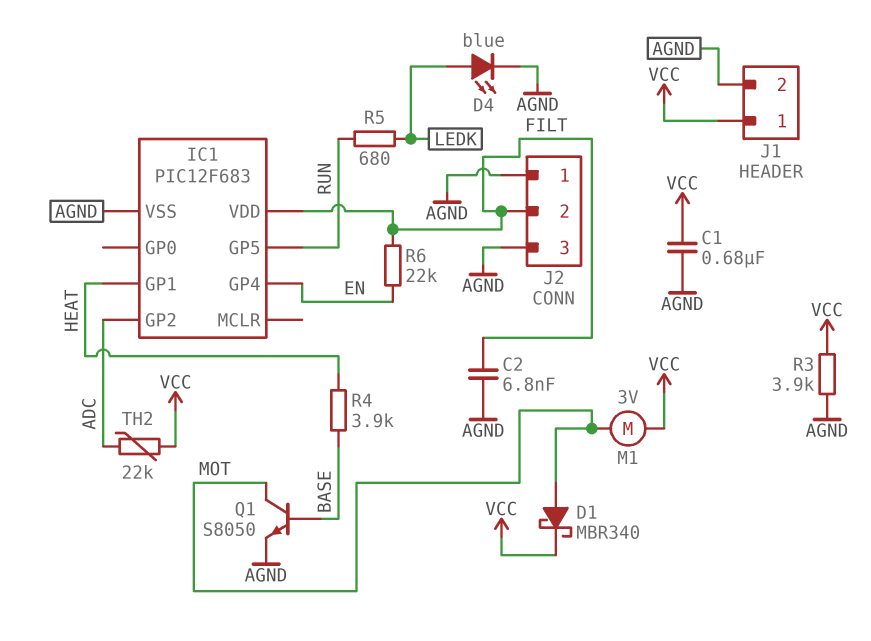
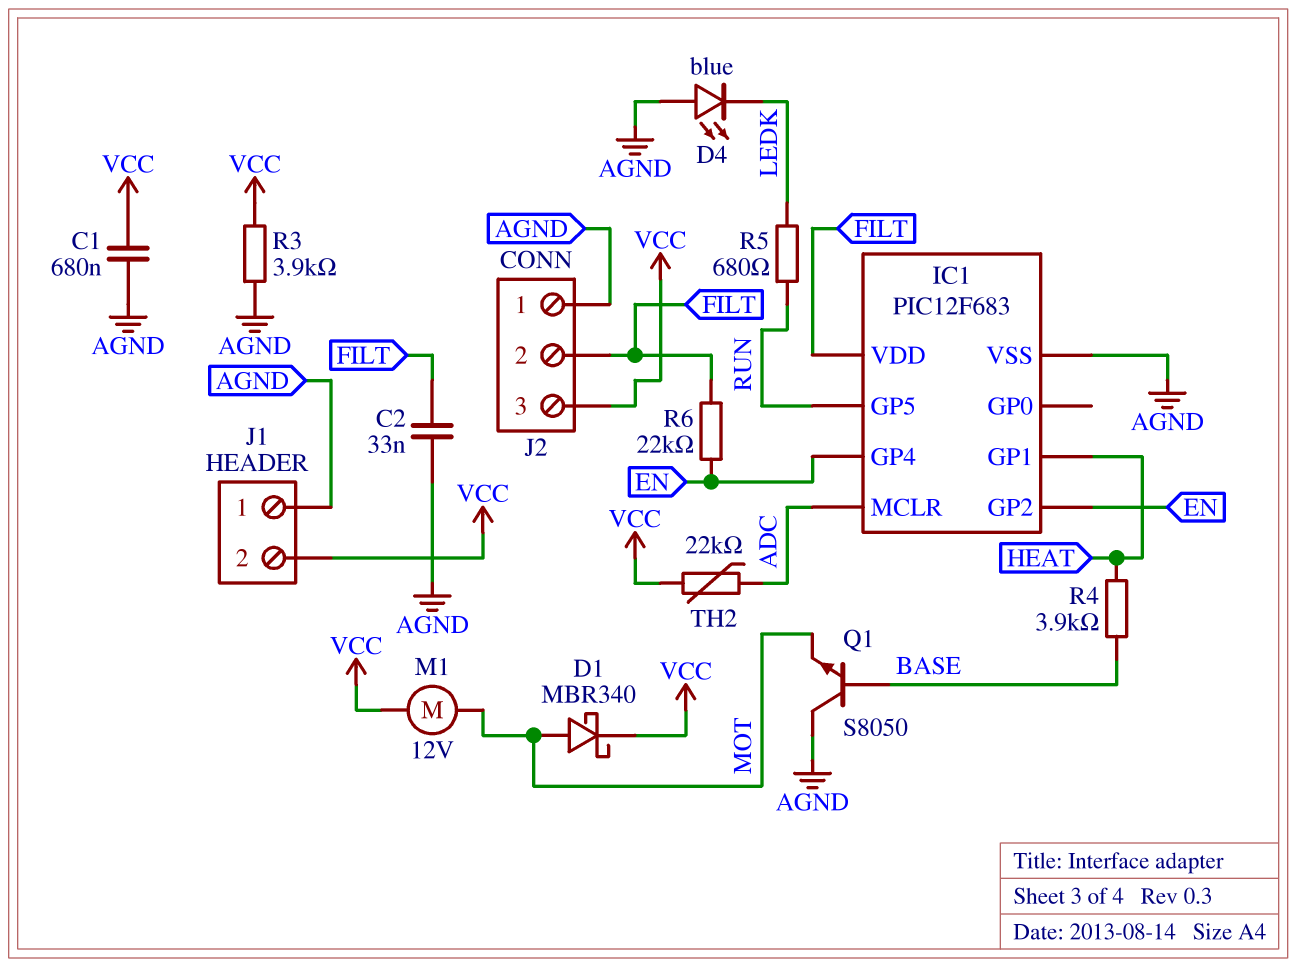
C2: 6.8nF (AGND, FILT) -> 33nF (AGND, FILT)
D4: LED blue (A LEDK, K AGND) -> LED blue (A AGND, K LEDK)
IC1 pin GP2: ADC -> EN
IC1 pin MCLR: none -> ADC
J1 pin 1: VCC -> AGND
J1 pin 2: AGND -> VCC
J2 pin 3: AGND -> VCC
M1: motor 3V (MOT, VCC) -> motor 12V (MOT, VCC)
Q1: NPN S8050 (B BASE, C MOT, E AGND) -> NPN S8050 (B BASE, C AGND, E MOT)

